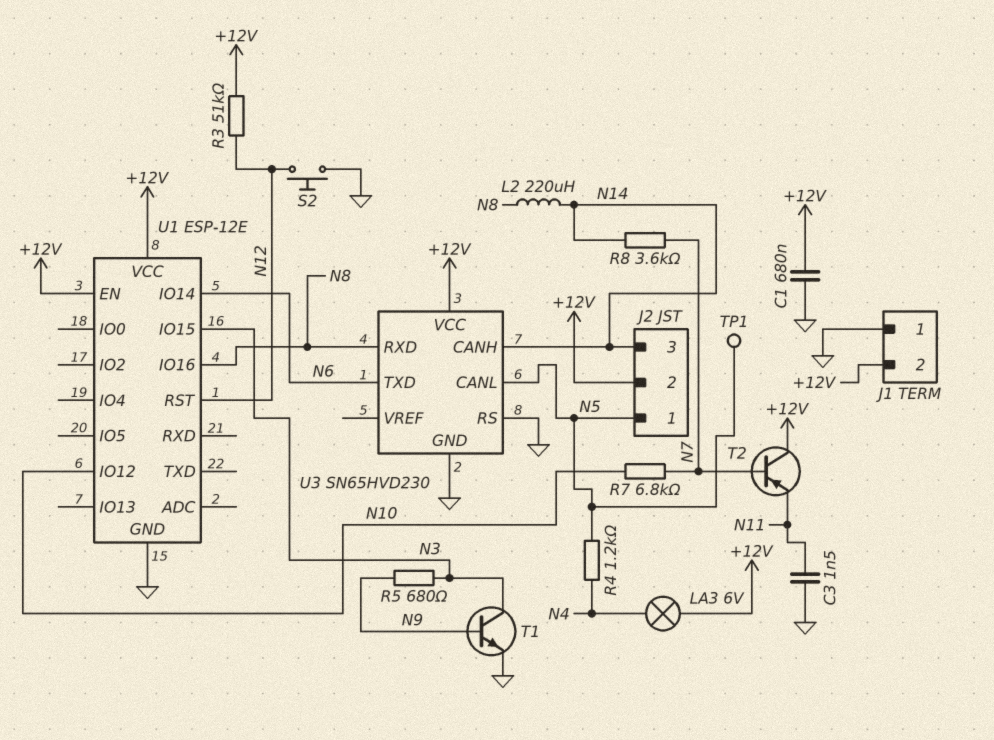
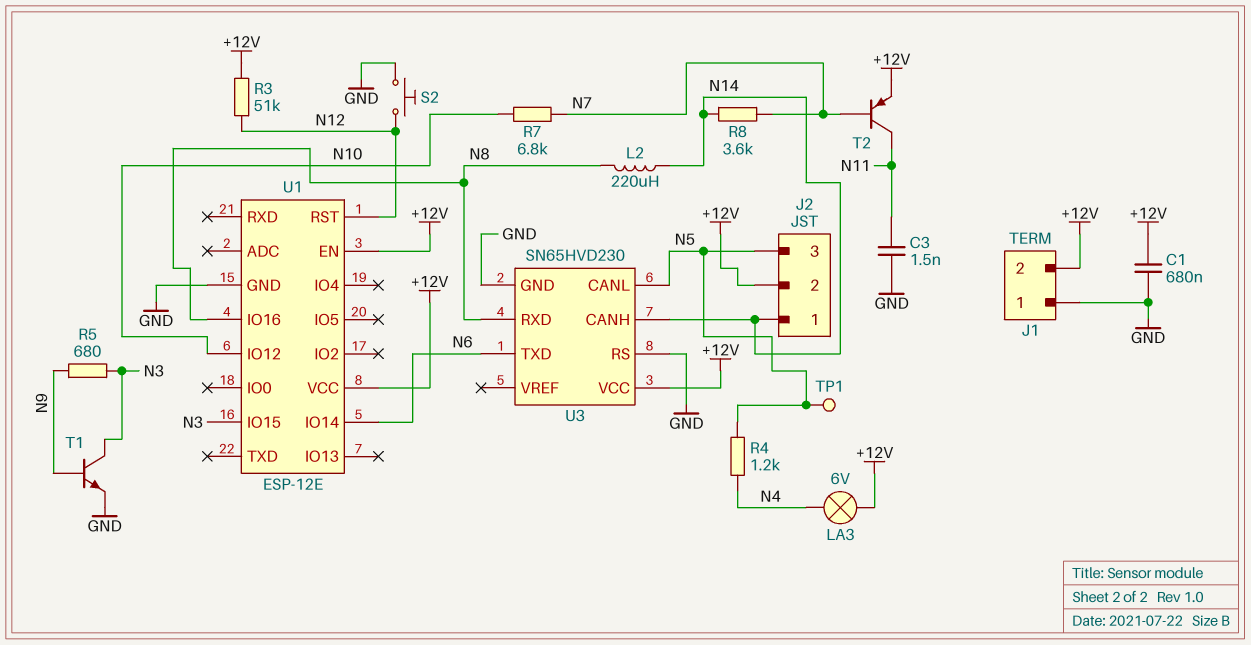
J2 pin 1: N5 -> N14
J2 pin 3: N14 -> N5
T2: PNP (B N7, C +12V, E N11) -> PNP (B N7, C N11, E +12V)

